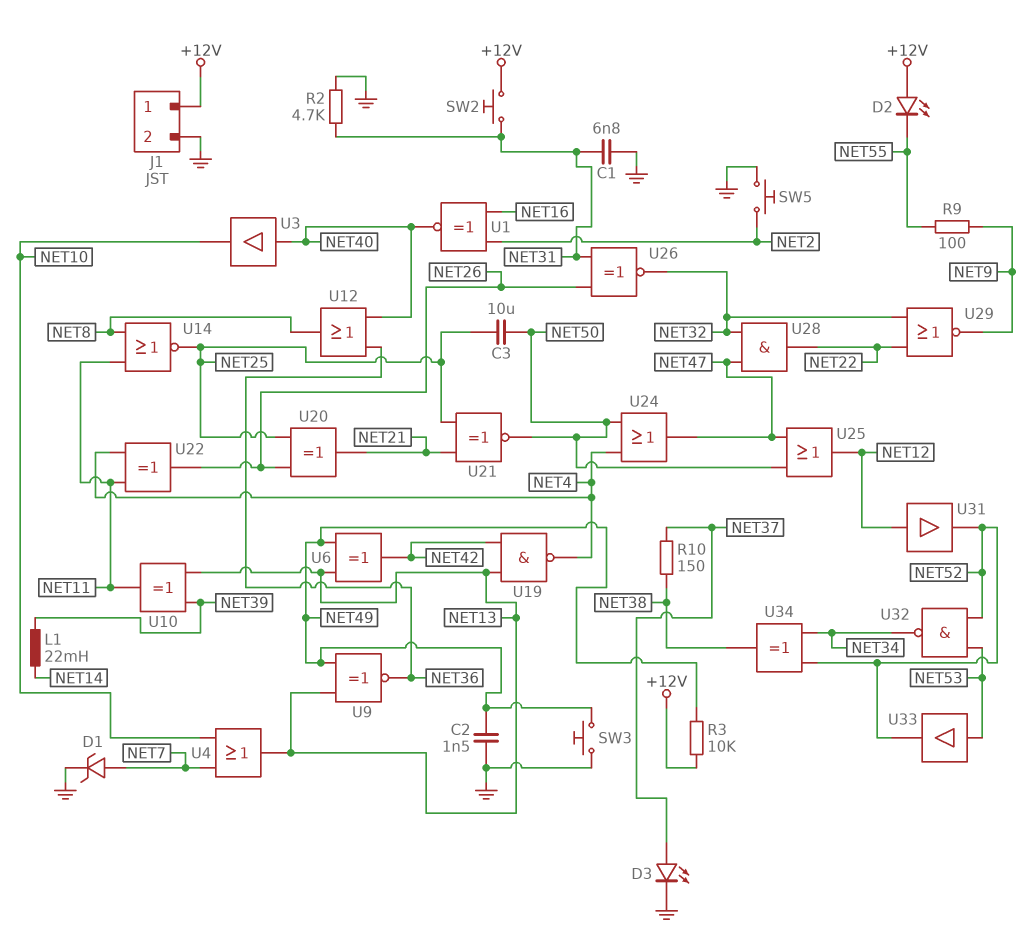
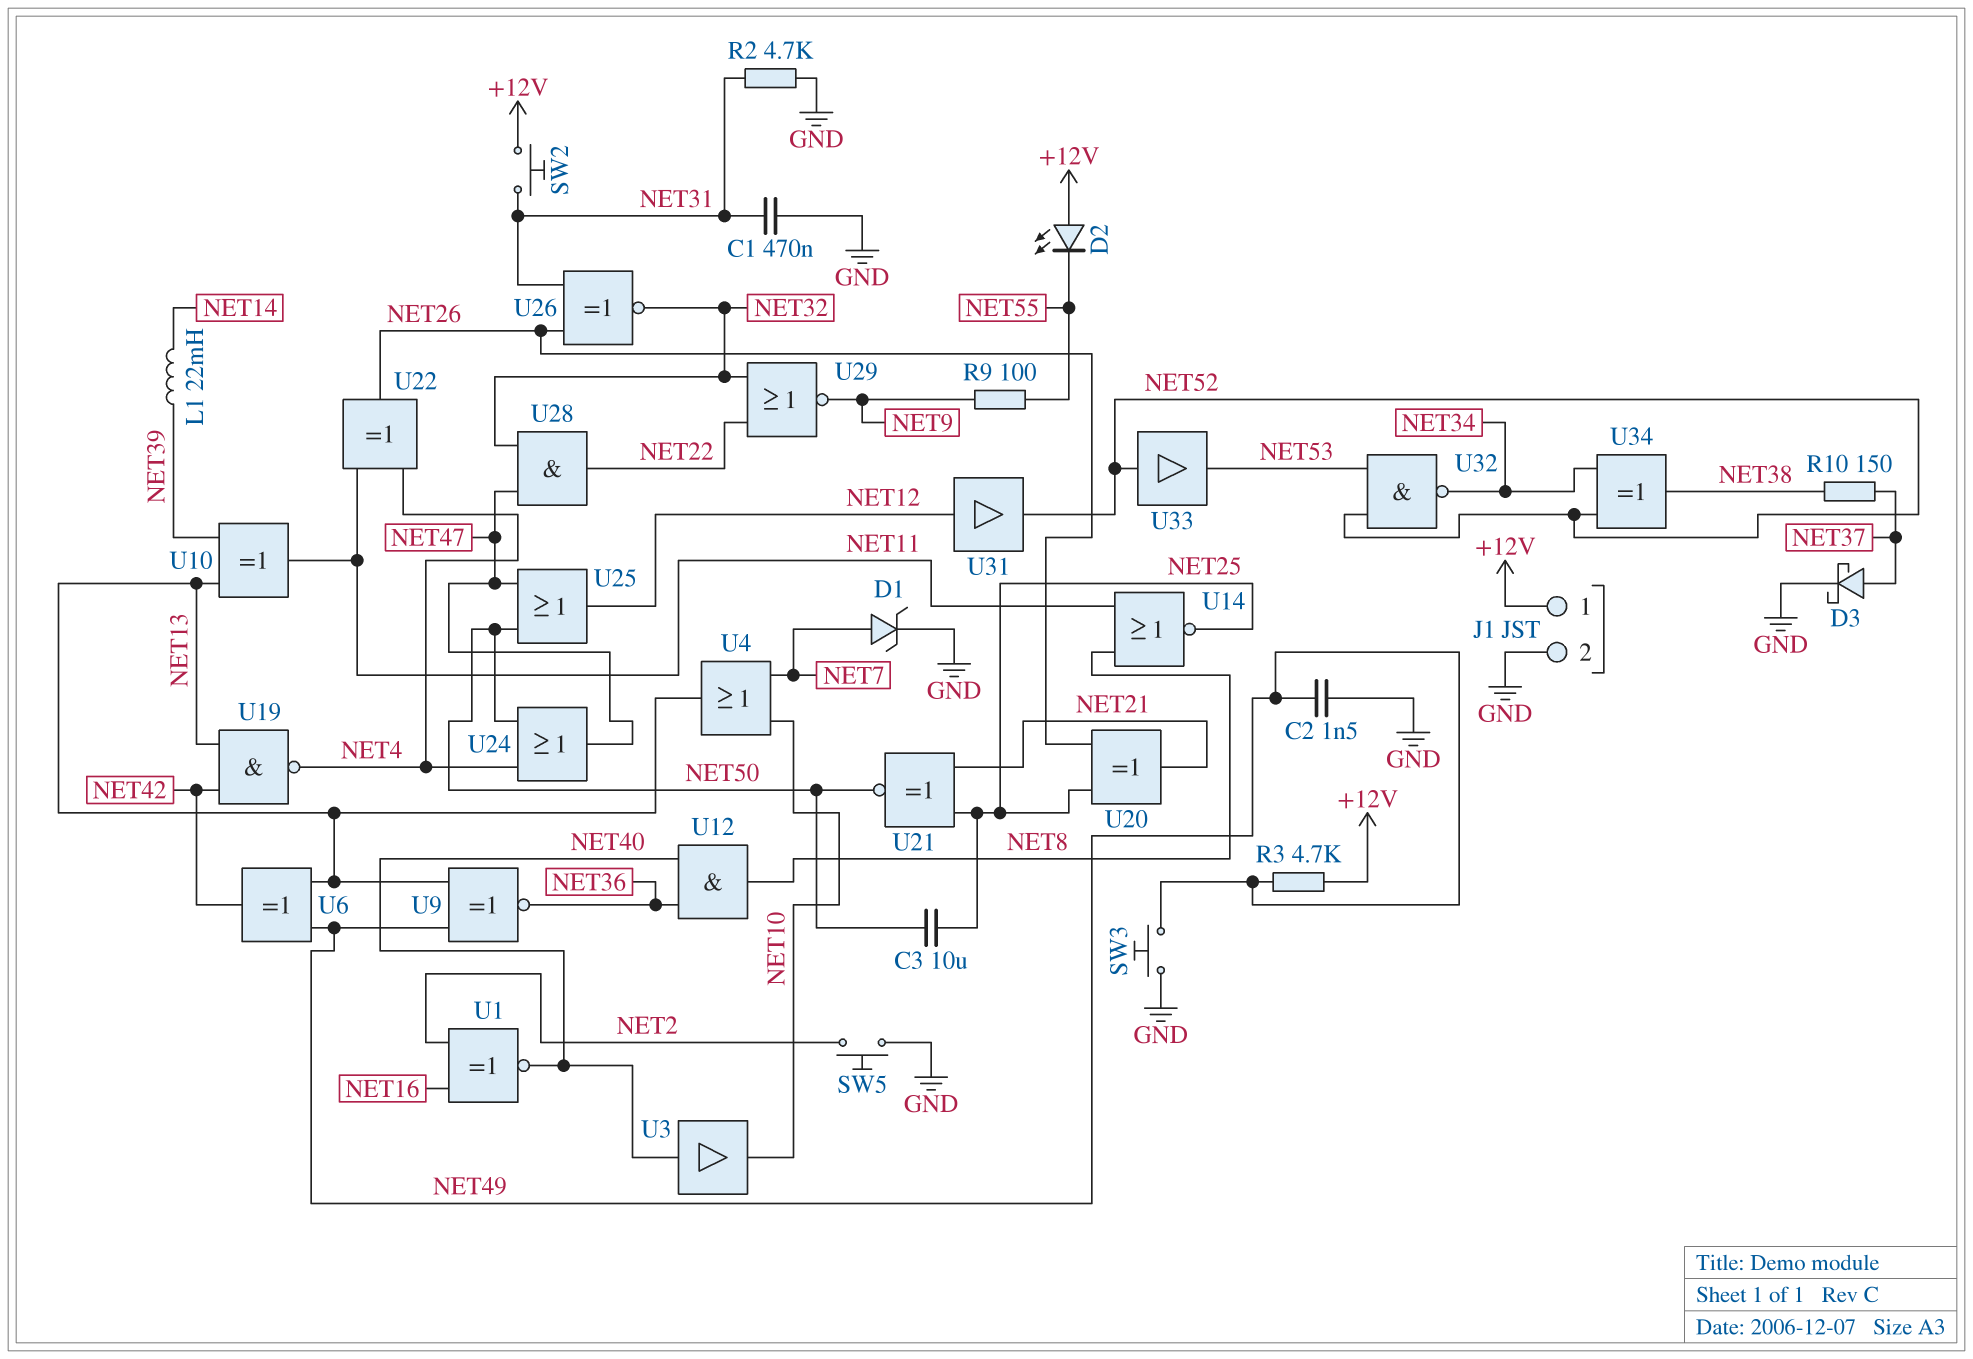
C1: 6.8nF (GND, NET31) -> 470nF (GND, NET31)
D3: LED (A NET37, K GND) -> schottky (A NET37, K GND)
R3: 10k (+12V, NET49) -> 4.7k (+12V, NET49)
U12: OR (in NET36, in NET40, out NET8) -> AND (in NET36, in NET40, out NET8)
U33: buffer (in NET53, out NET52) -> buffer (in NET52, out NET53)

